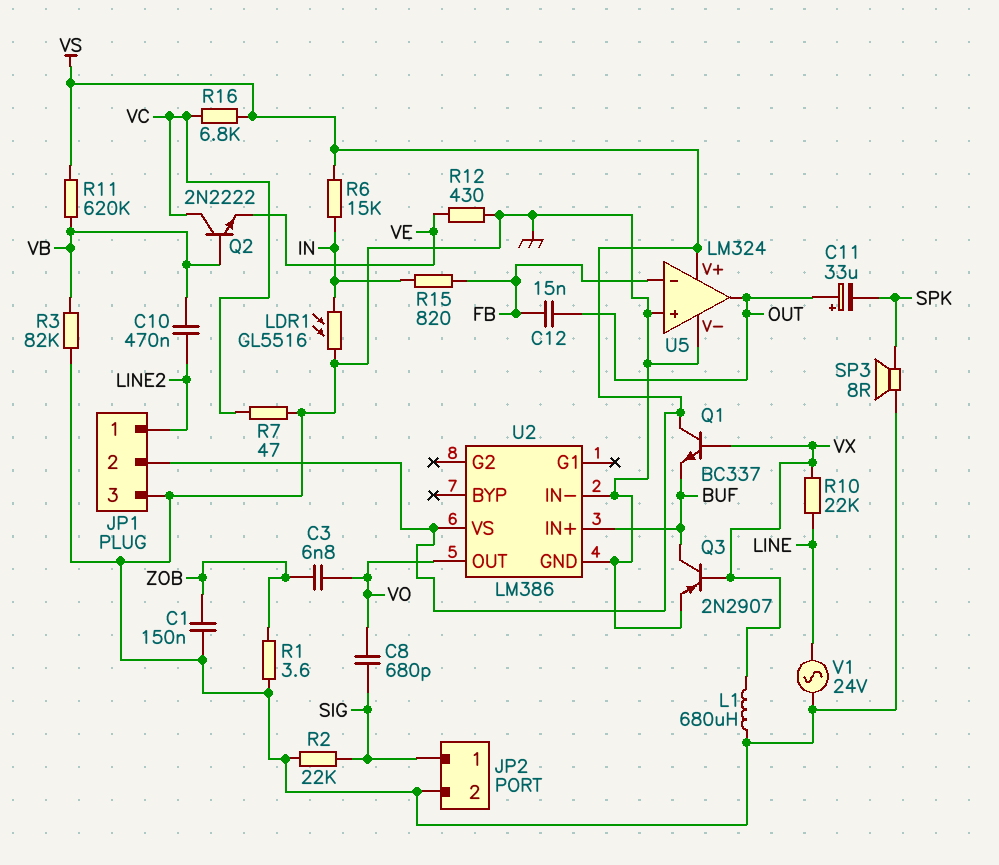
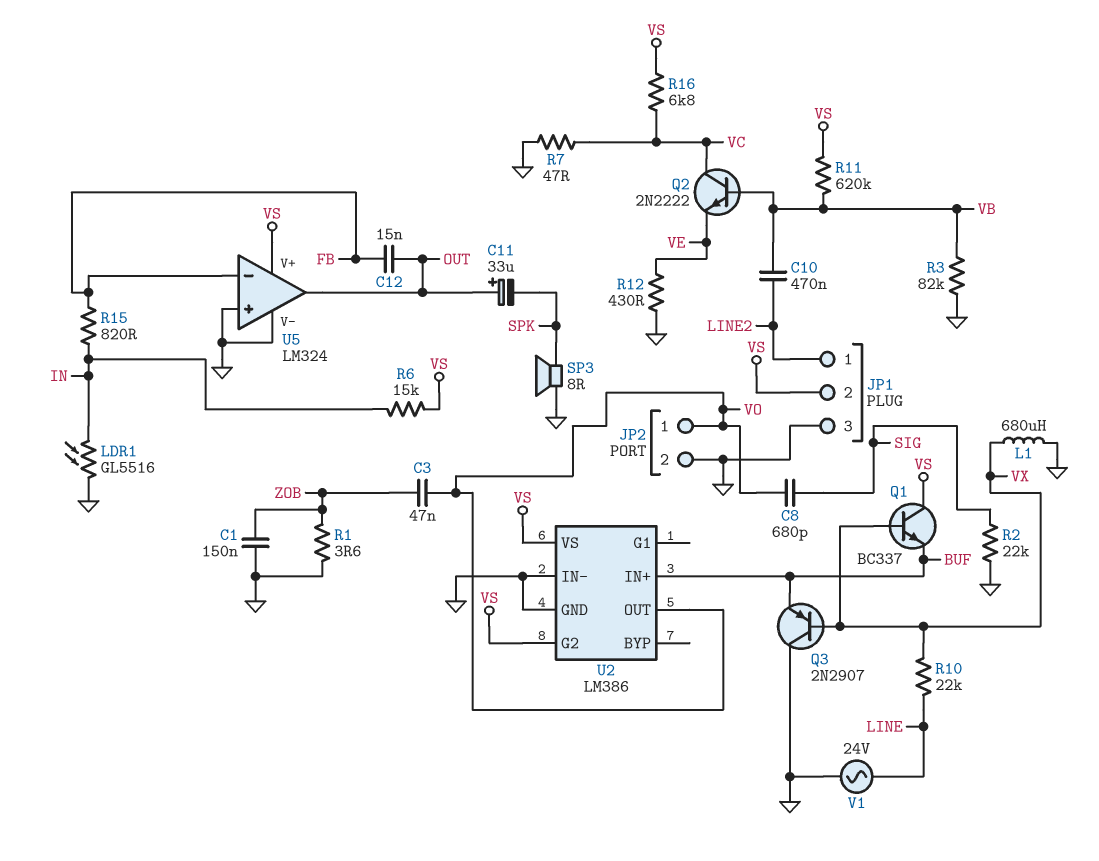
C3: 6.8nF (VO, ZOB) -> 47nF (VO, ZOB)
JP2 pin 1: SIG -> VO
Q3: PNP 2N2907 (B VX, C BUF, E GND) -> PNP 2N2907 (B VX, C GND, E BUF)
U2 pin G2: none -> VS

